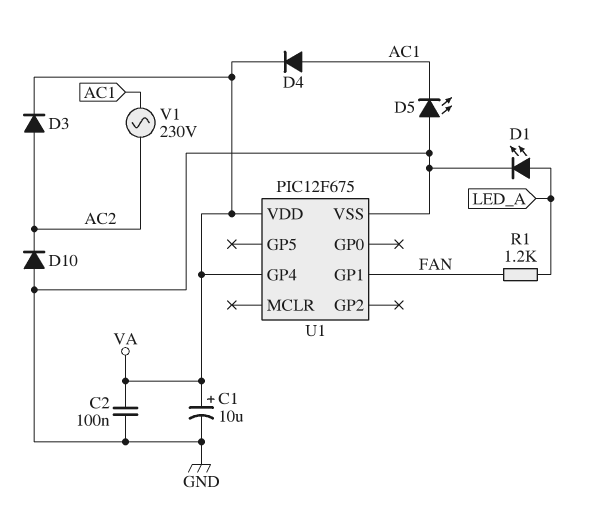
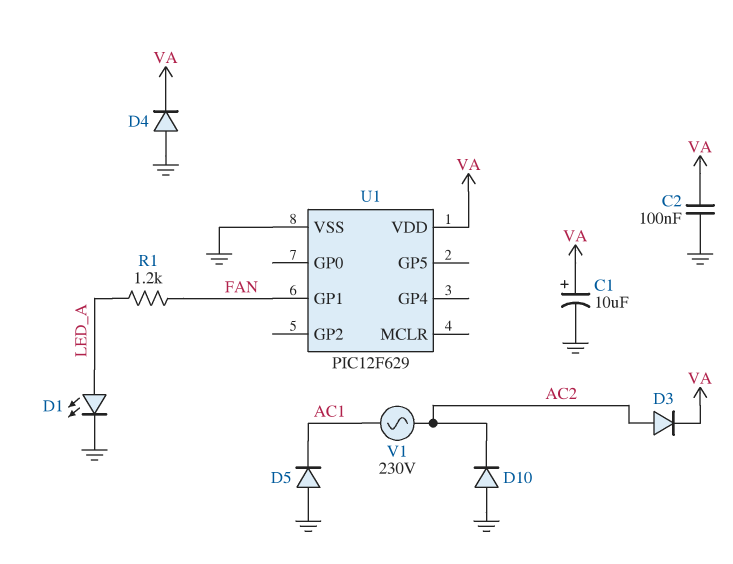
D4: diode (A AC1, K VA) -> diode (A GND, K VA)
D5: LED (A GND, K AC1) -> diode (A GND, K AC1)
U1: PIC12F675 -> PIC12F629
U1 pin GP4: VA -> none

